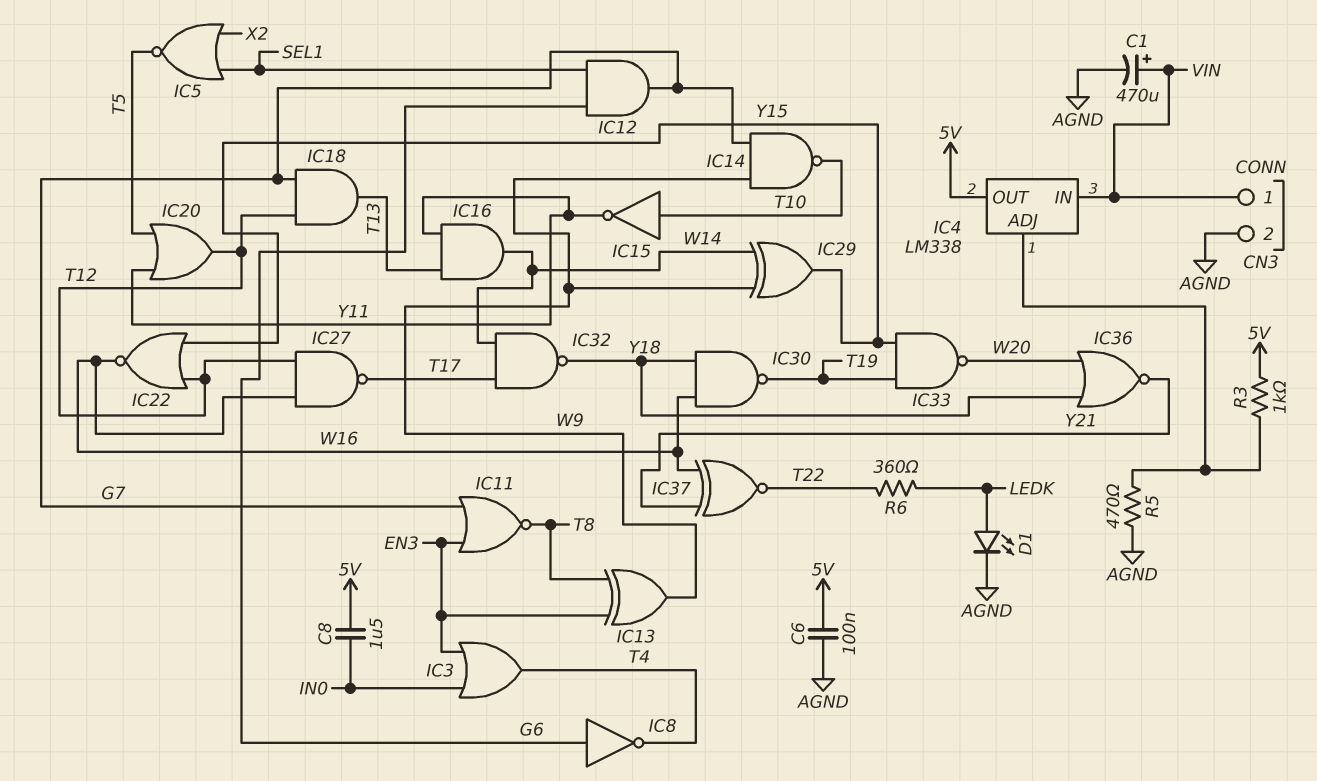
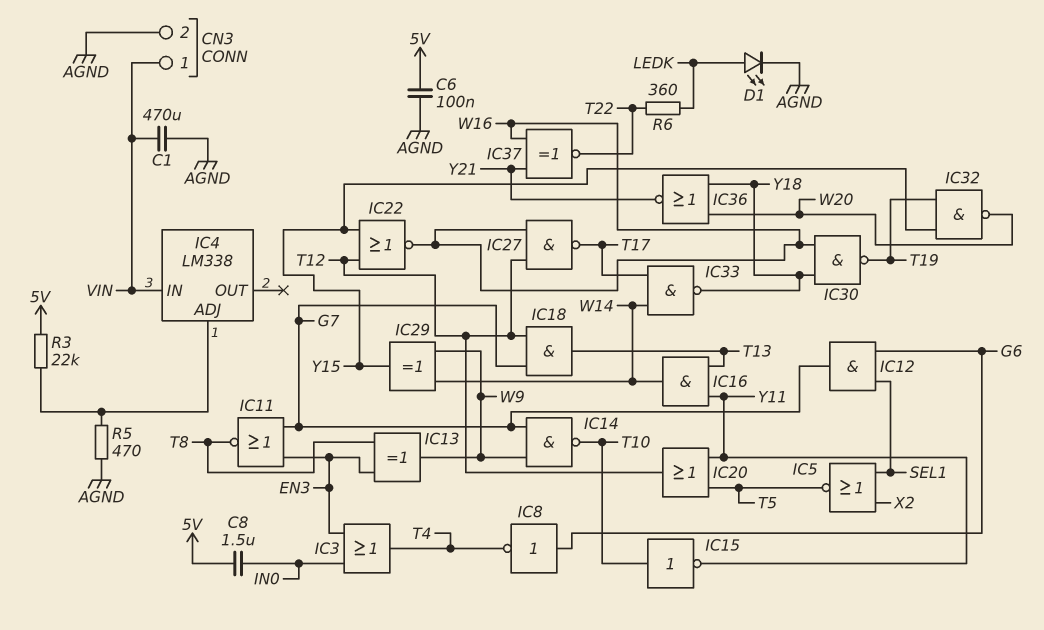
C1: 470uF (plus VIN, minus AGND) -> 470uF (AGND, VIN)
IC4 pin OUT: 5V -> none
IC32: NAND (in T17, in W14, out Y18) -> NAND (in T19, in Y15, out W20)
IC33: NAND (in T19, in Y15, out W20) -> NAND (in T17, in W14, out Y18)
R3: 1k (5V, IC4/ADJ) -> 22k (5V, IC4/ADJ)

